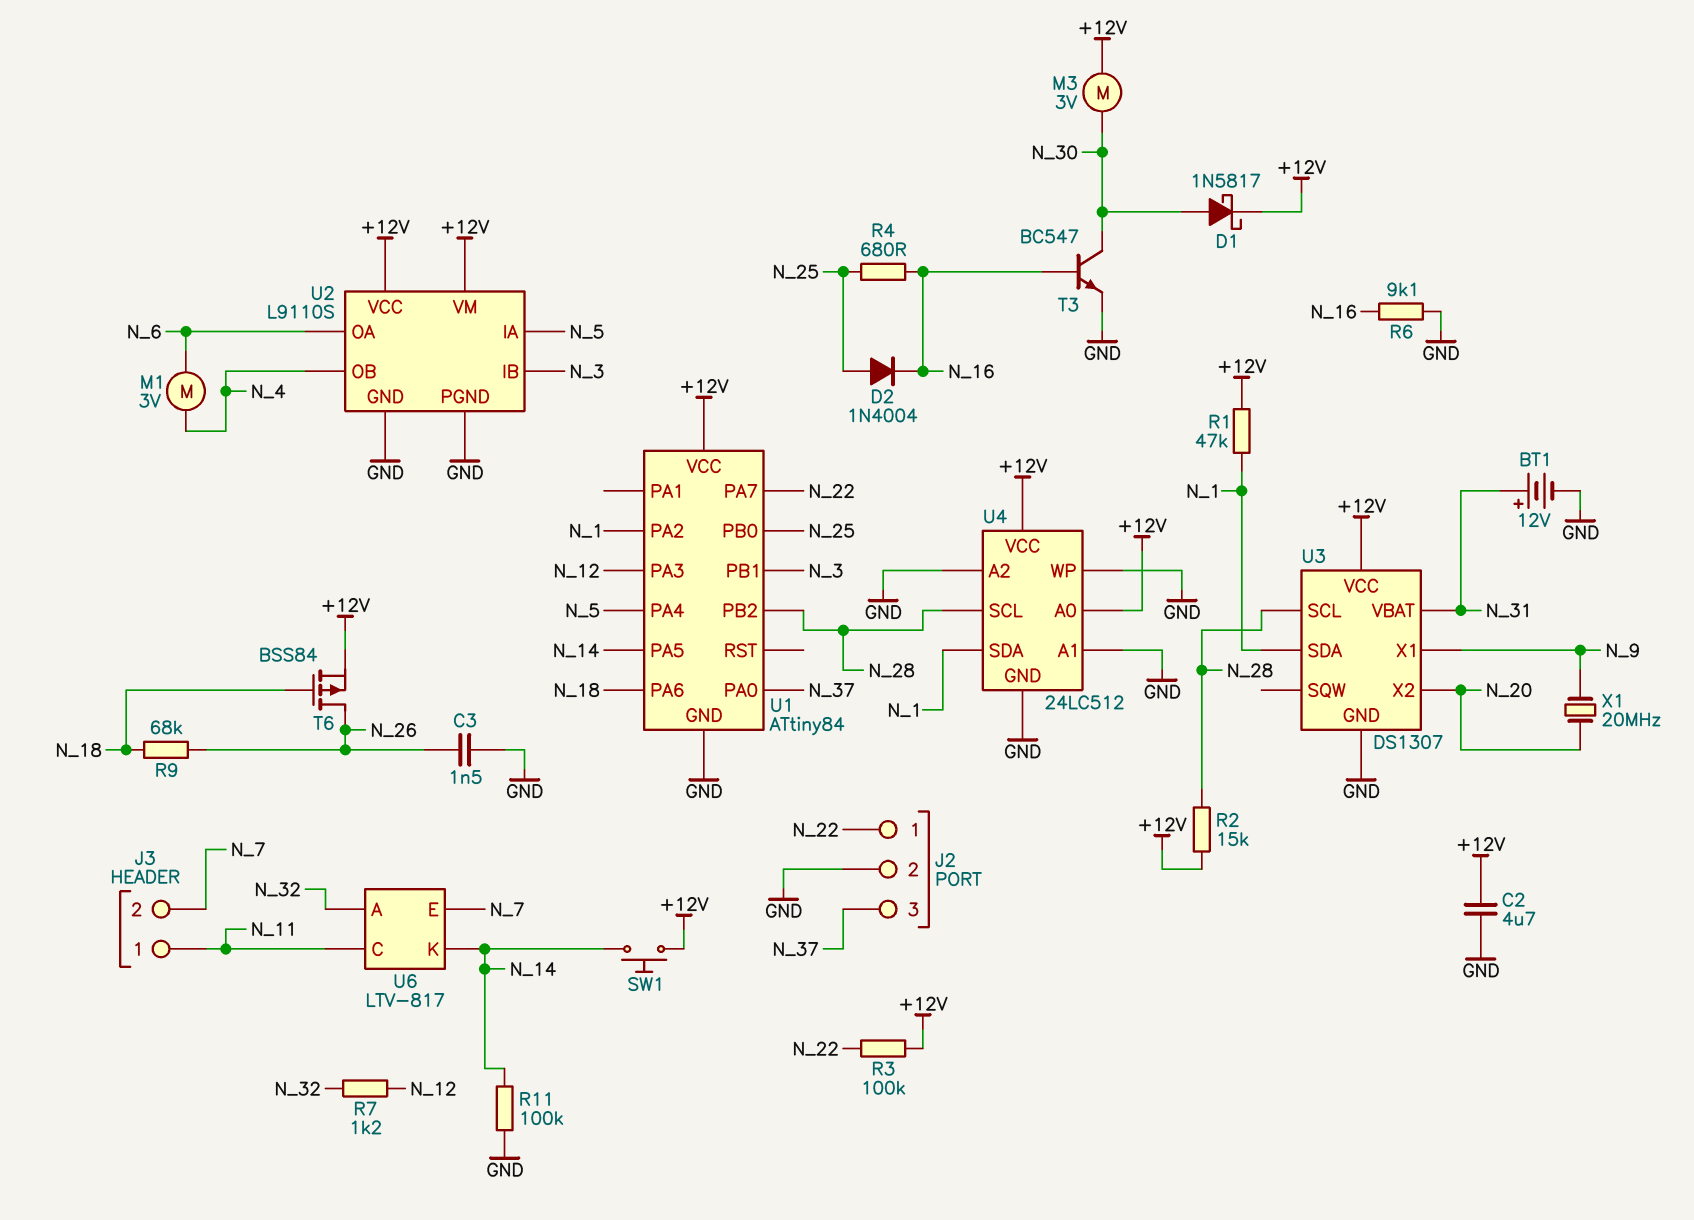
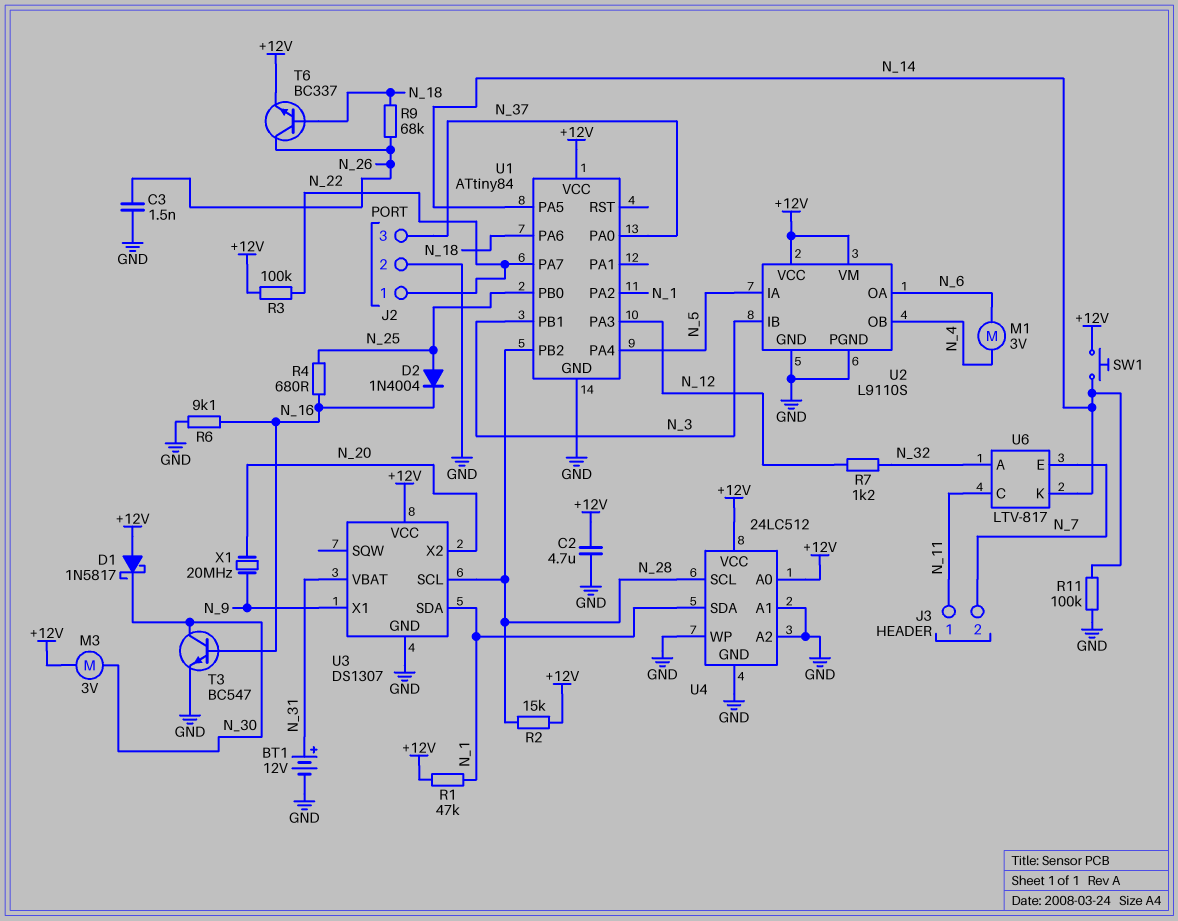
D1: schottky 1N5817 (A N_30, K +12V) -> schottky 1N5817 (A +12V, K N_30)
T6: PMOS BSS84 (G N_18, D N_26, S +12V) -> NPN BC337 (B N_18, C N_26, E +12V)

